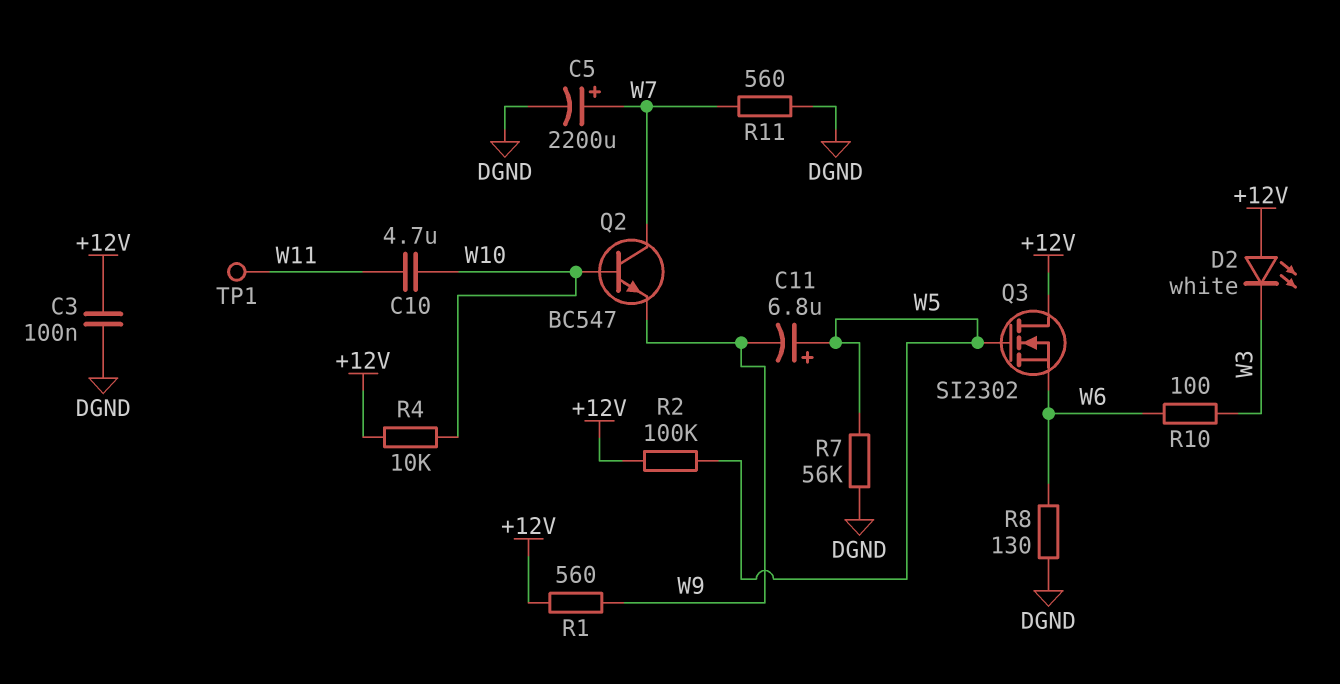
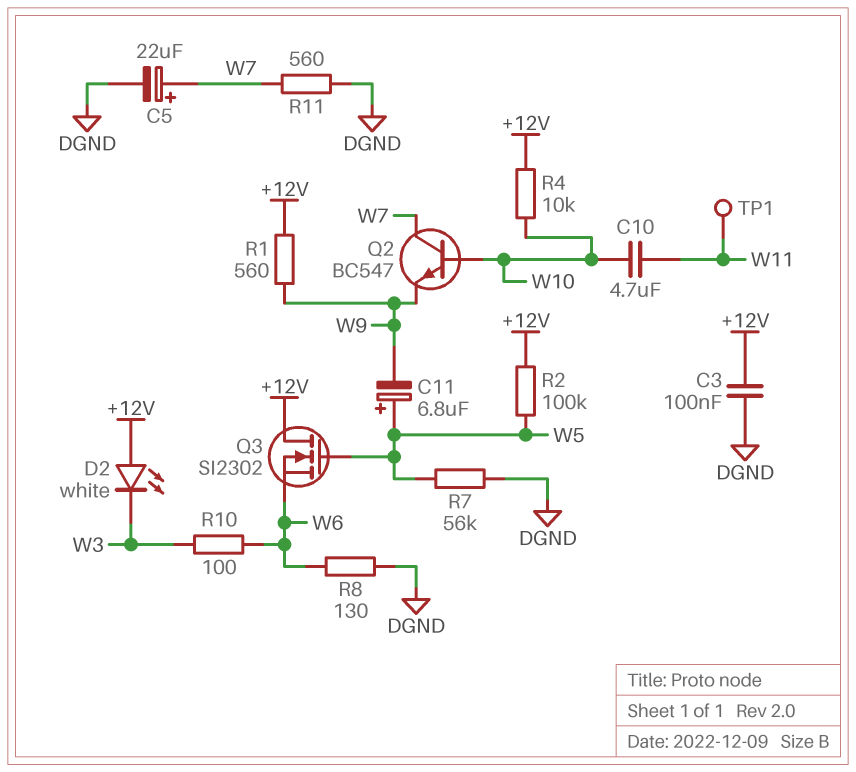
C5: 2200uF (plus W7, minus DGND) -> 22uF (plus W7, minus DGND)

